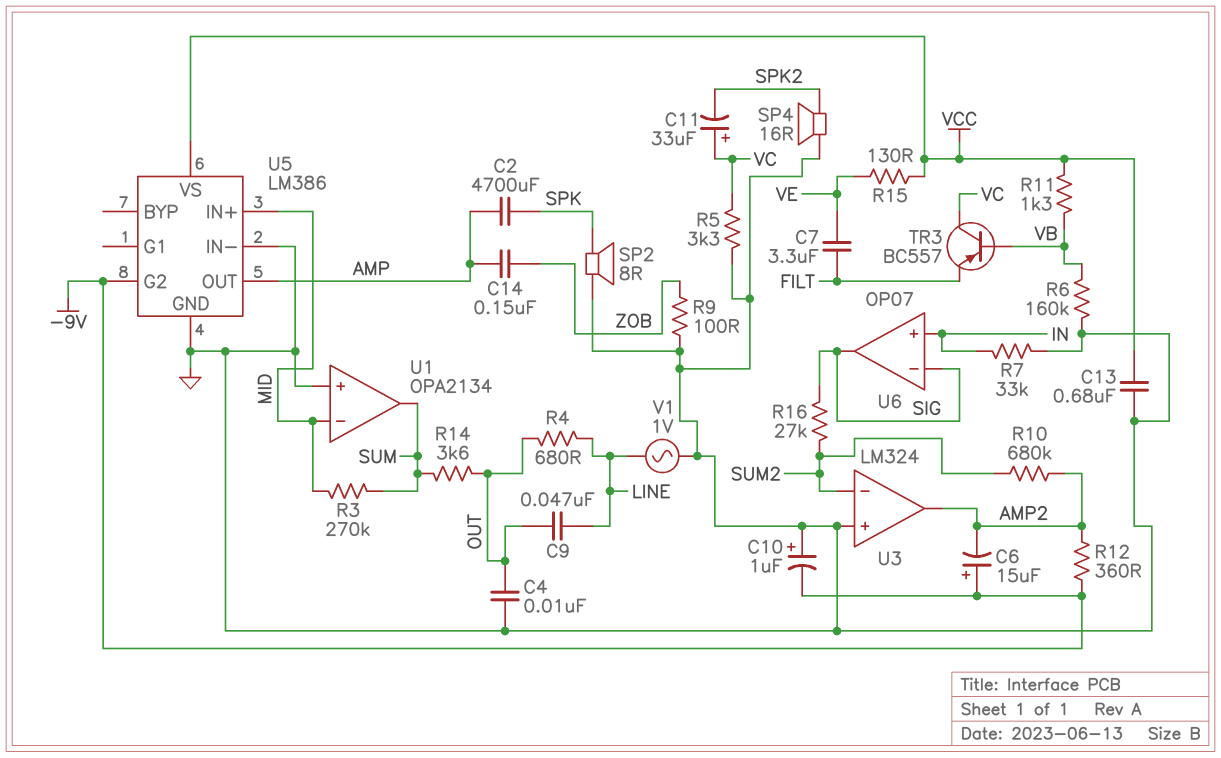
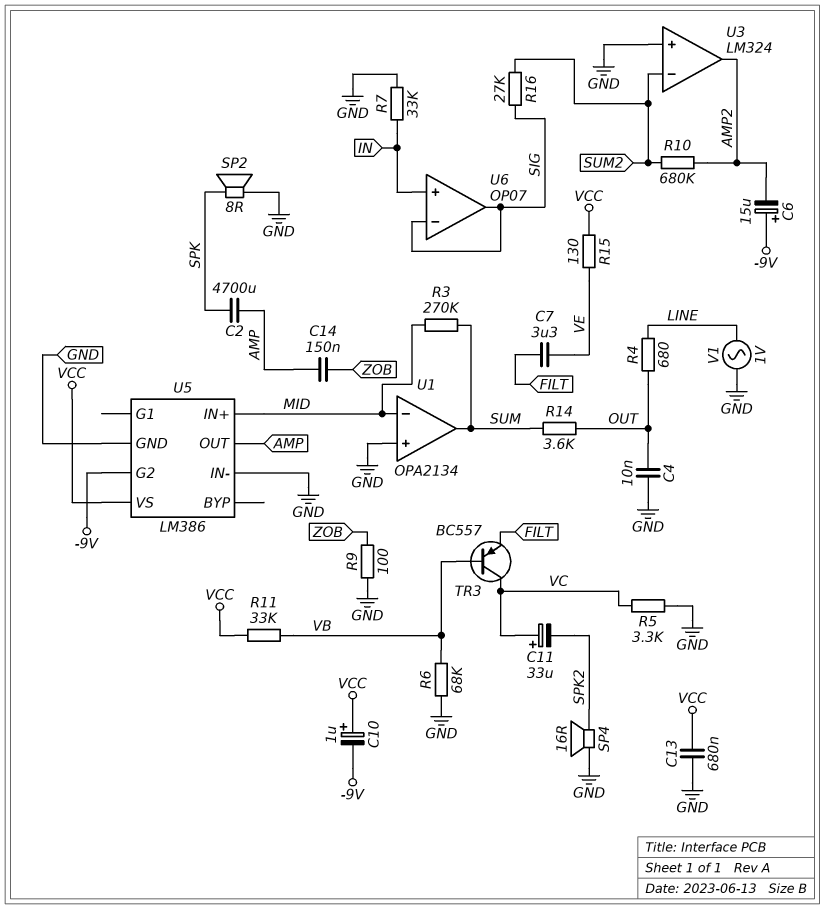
C9: 47nF (LINE, OUT) -> none
C10: 1uF (plus GND, minus -9V) -> 1uF (plus VCC, minus -9V)
R6: 160k (GND, VB) -> 68k (GND, VB)
R11: 1.3k (VB, VCC) -> 33k (VB, VCC)
R12: 360 (-9V, AMP2) -> none

